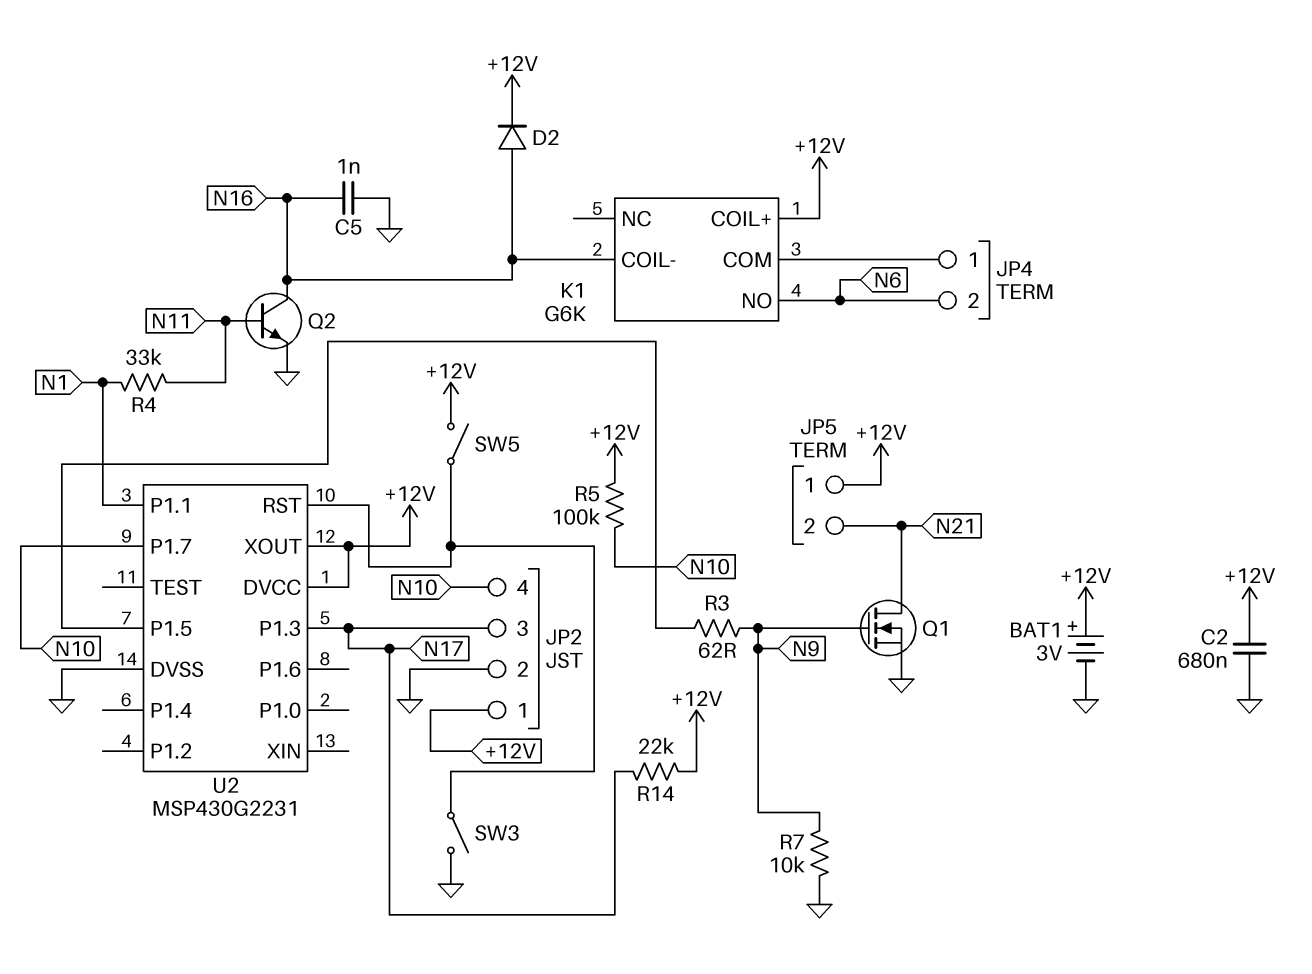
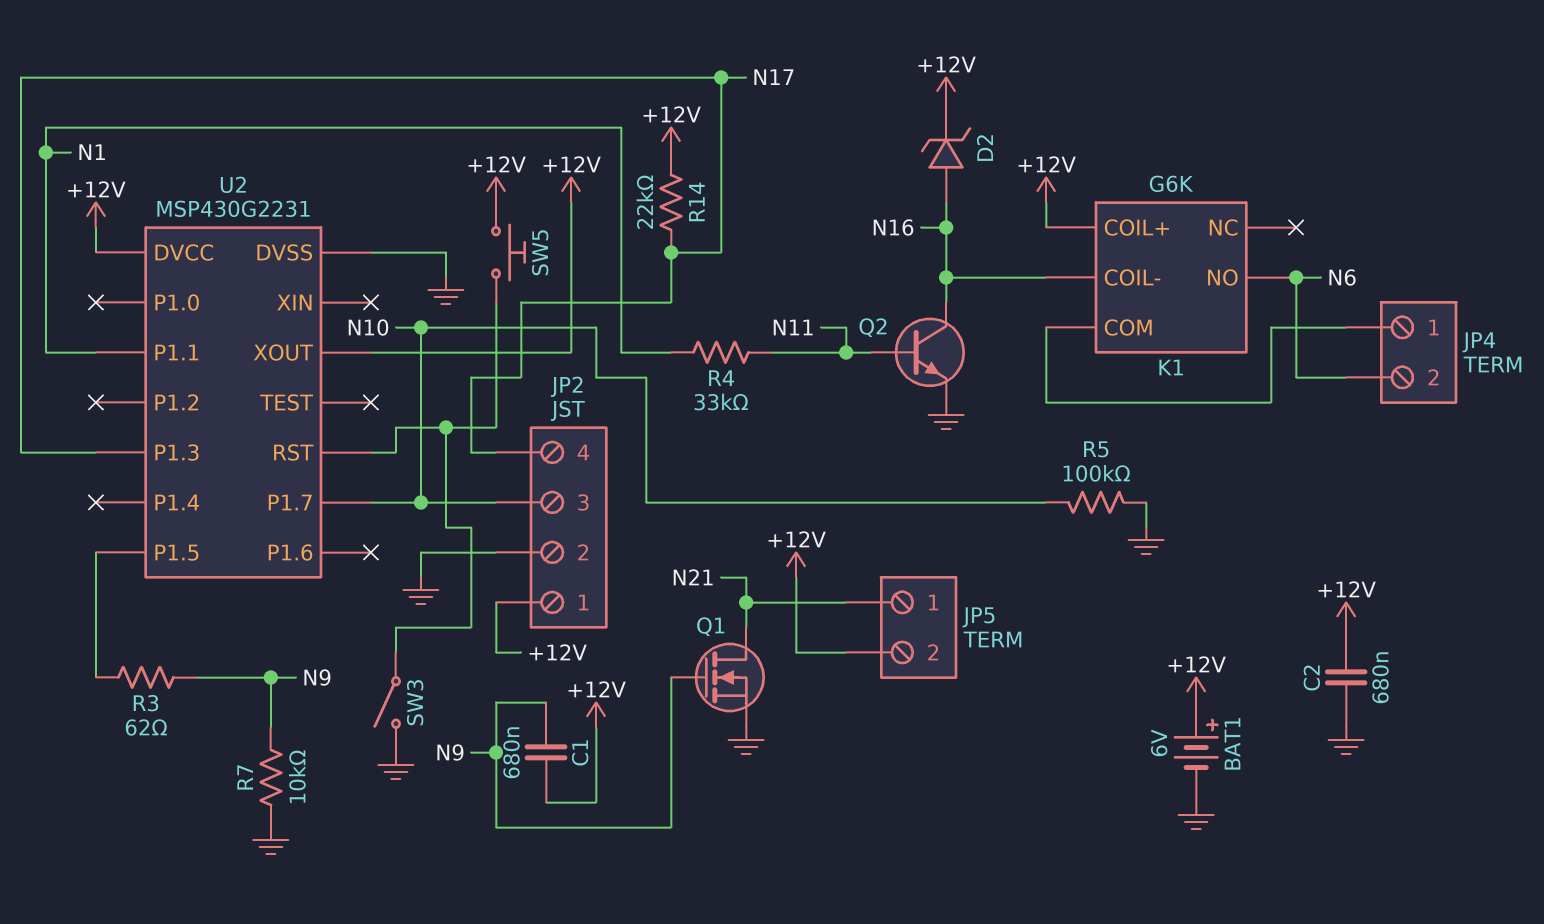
BAT1: 3V (plus +12V, minus GND) -> 6V (plus +12V, minus GND)
C1: none -> 680nF (+12V, N9)
C5: 1nF (GND, N16) -> none
D2: diode (A N16, K +12V) -> zener (A N16, K +12V)
JP2 pin 3: N17 -> N10
JP2 pin 4: N10 -> N17
JP5 pin 1: +12V -> N21
JP5 pin 2: N21 -> +12V
R5: 100k (+12V, N10) -> 100k (GND, N10)
SW5: switch (+12V, U2/RST) -> button (+12V, U2/RST)

